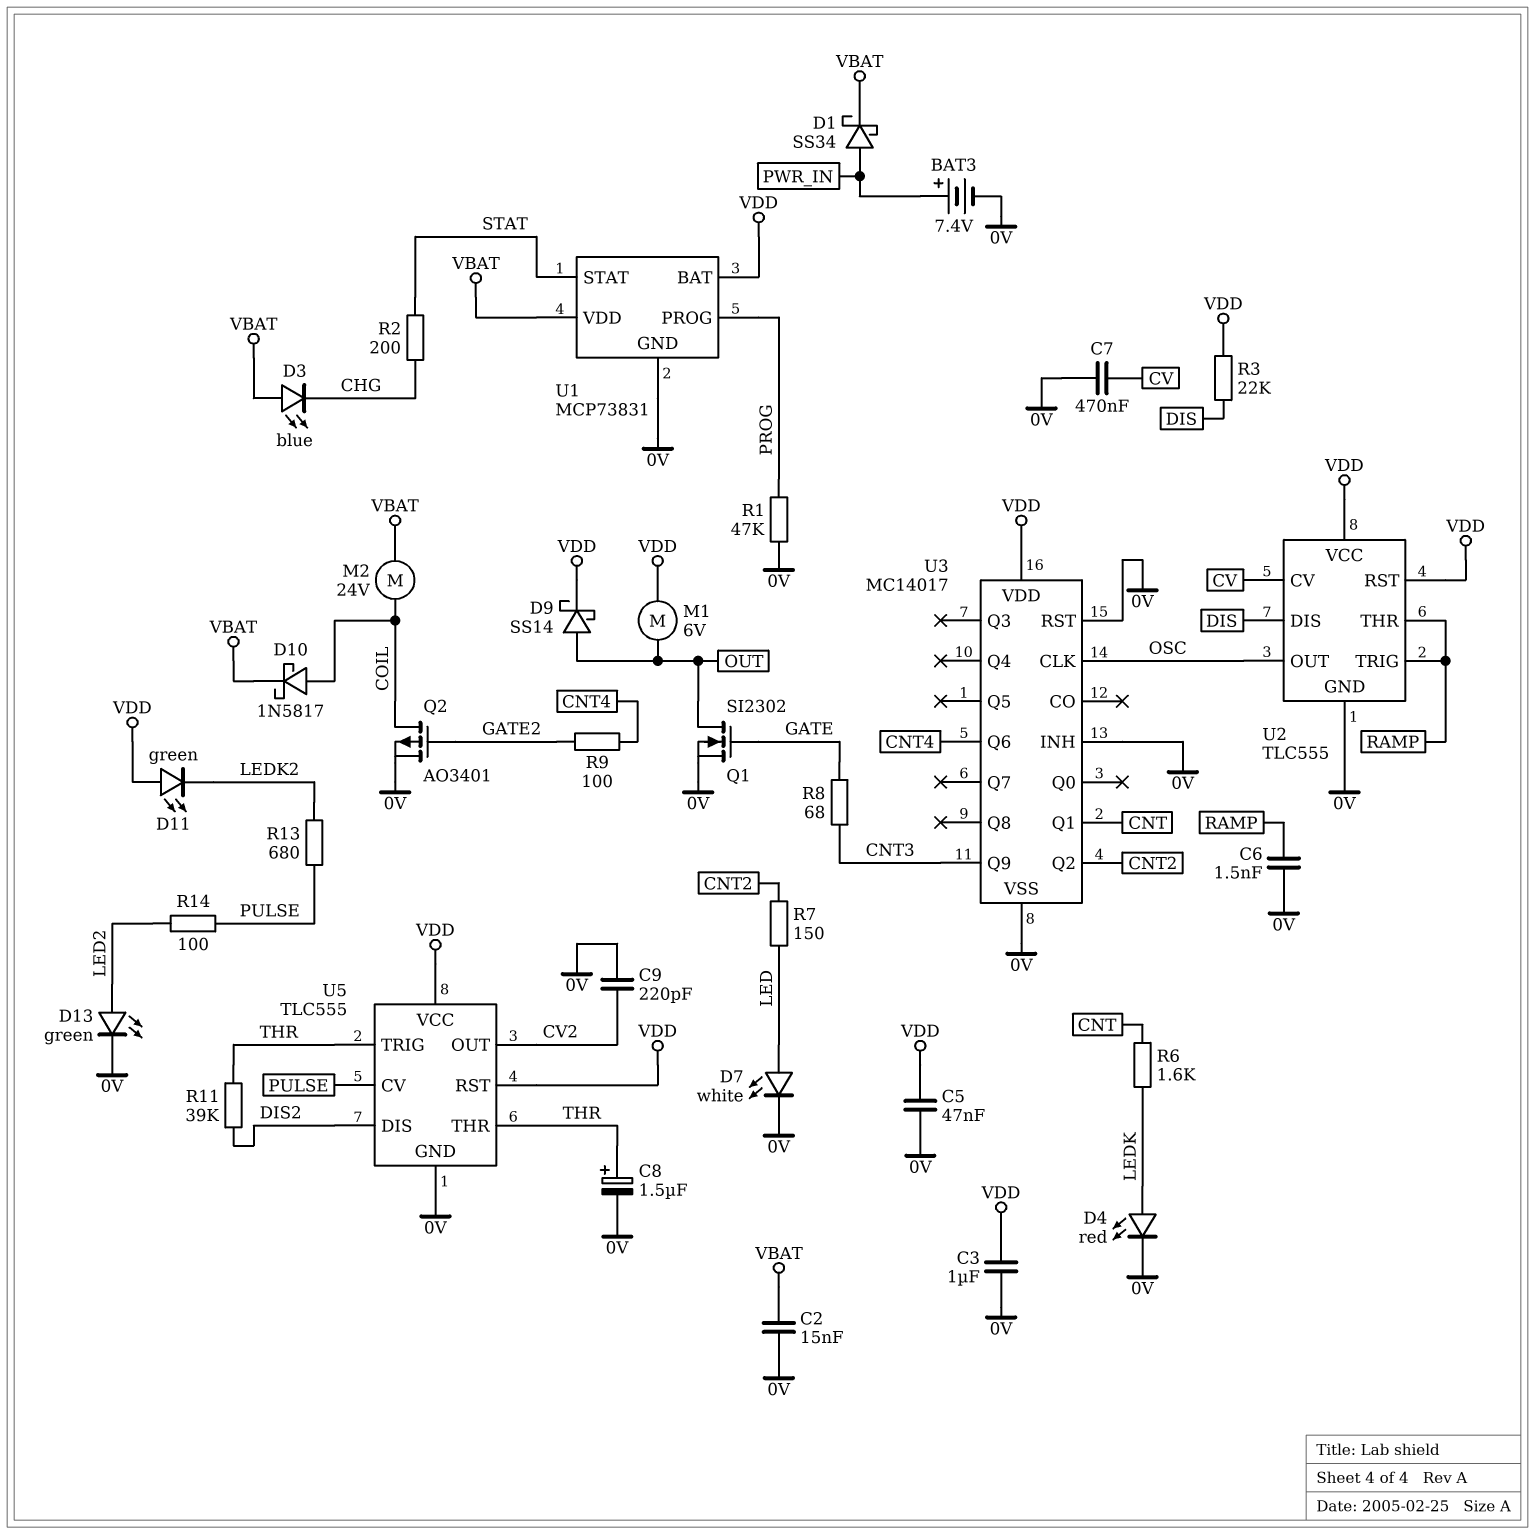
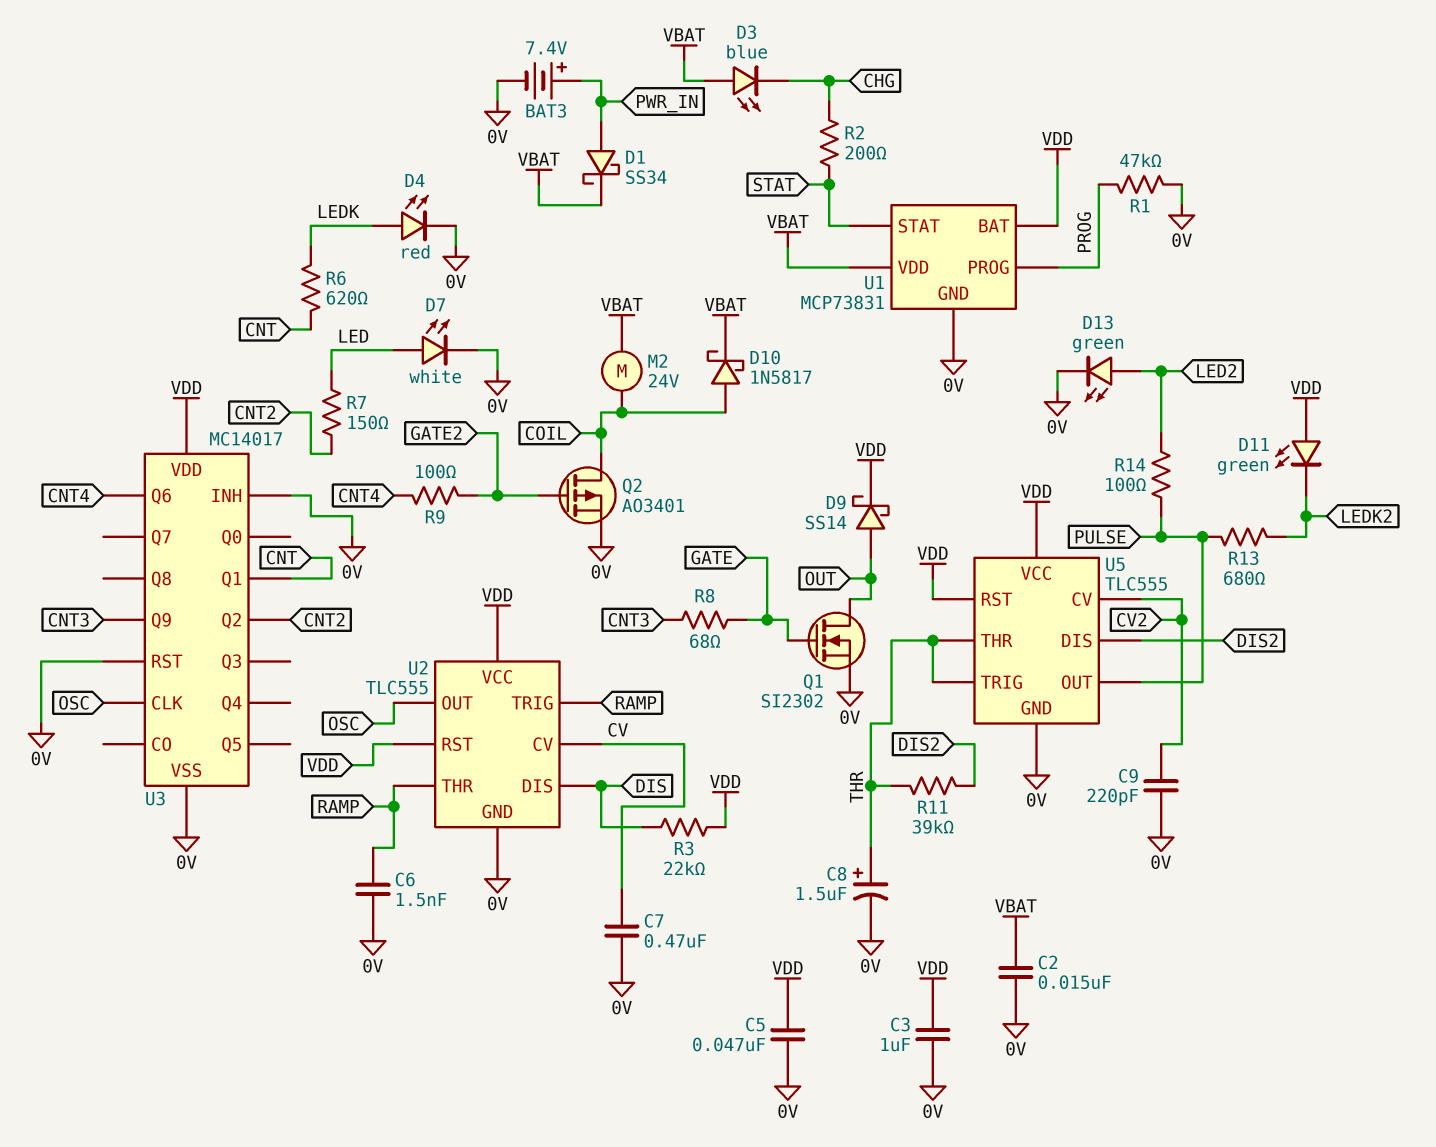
M1: motor 6V (OUT, VDD) -> none
R6: 1.6k (CNT, LEDK) -> 620 (CNT, LEDK)
U5 pin CV: PULSE -> CV2
U5 pin OUT: CV2 -> PULSE

